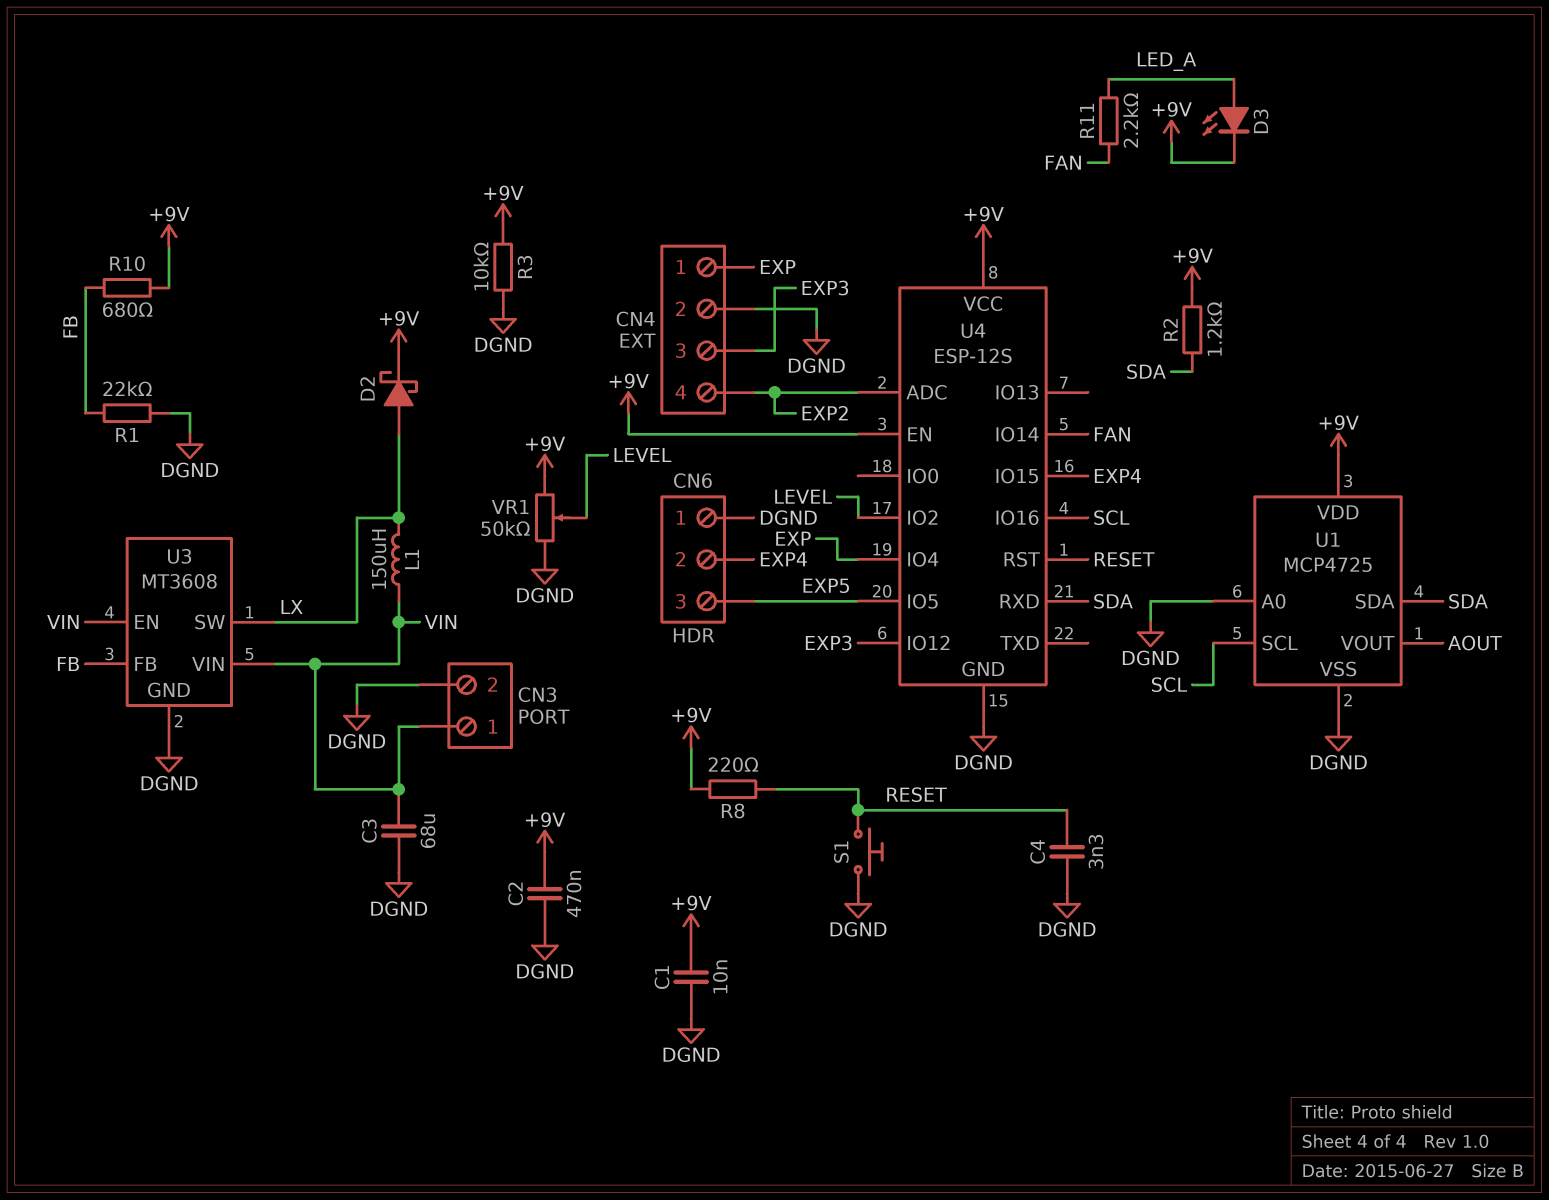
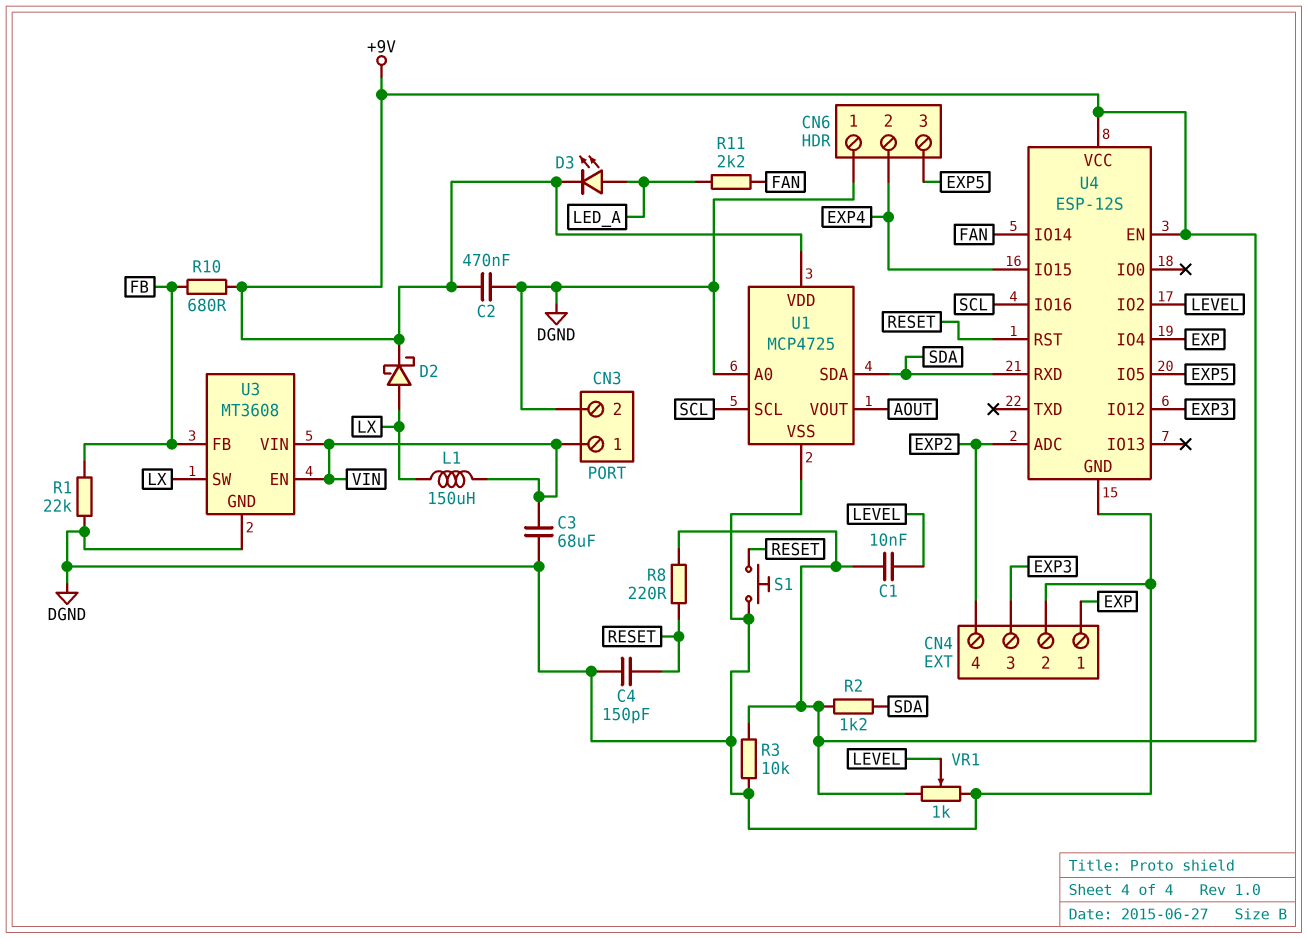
C1: 10nF (+9V, DGND) -> 10nF (+9V, LEVEL)
C4: 3.3nF (DGND, RESET) -> 150pF (DGND, RESET)
VR1: 50k (+9V, DGND, wiper LEVEL) -> 1k (+9V, DGND, wiper LEVEL)

